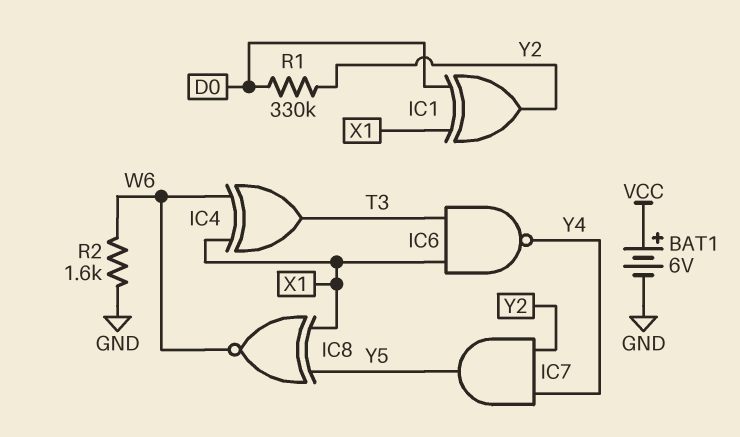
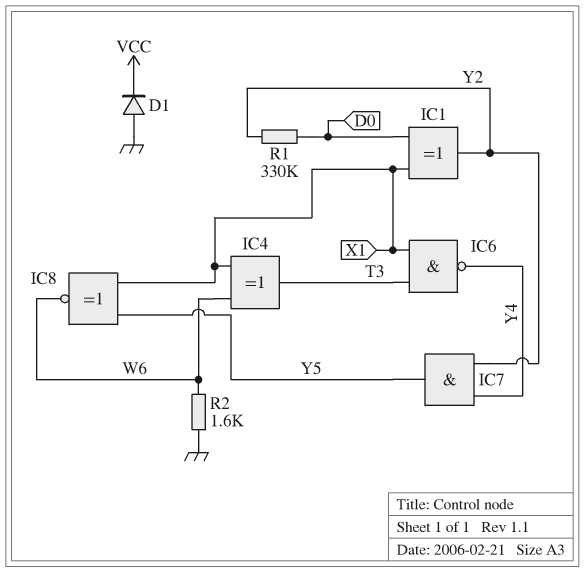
BAT1: 6V (plus VCC, minus GND) -> none
D1: none -> diode (A GND, K VCC)

